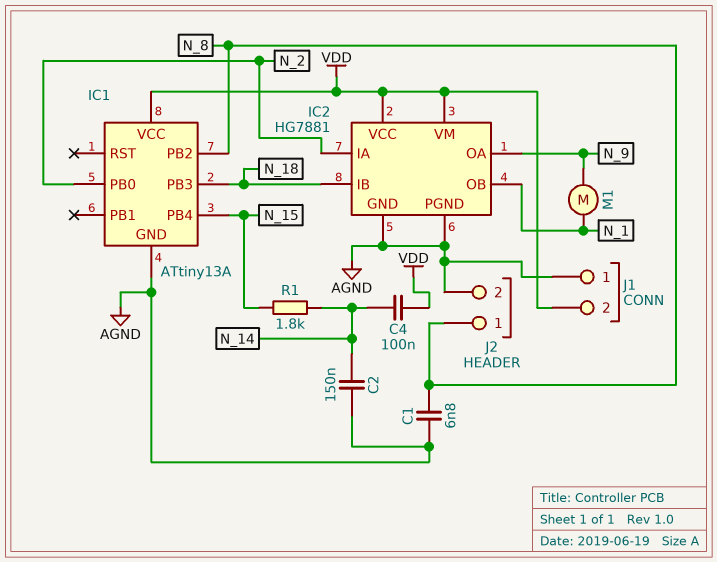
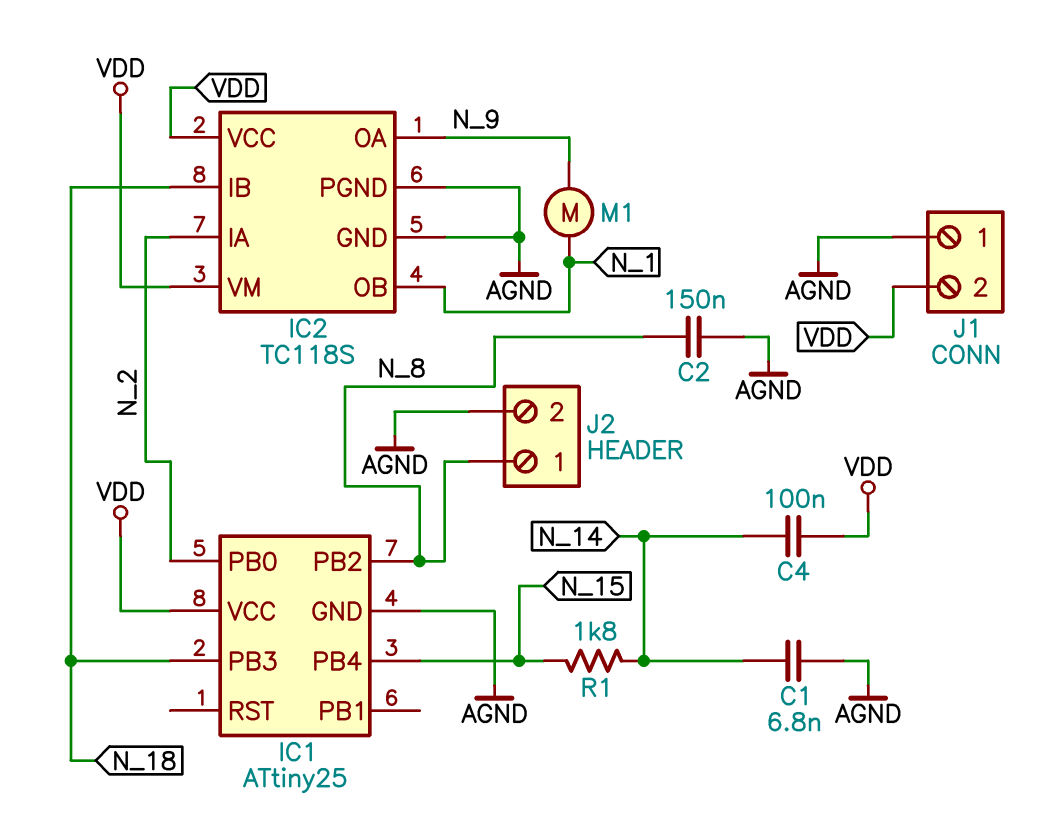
C1: 6.8nF (AGND, N_8) -> 6.8nF (AGND, N_14)
C2: 150nF (AGND, N_14) -> 150nF (AGND, N_8)
IC1: ATtiny13A -> ATtiny25
IC2: HG7881 -> TC118S

